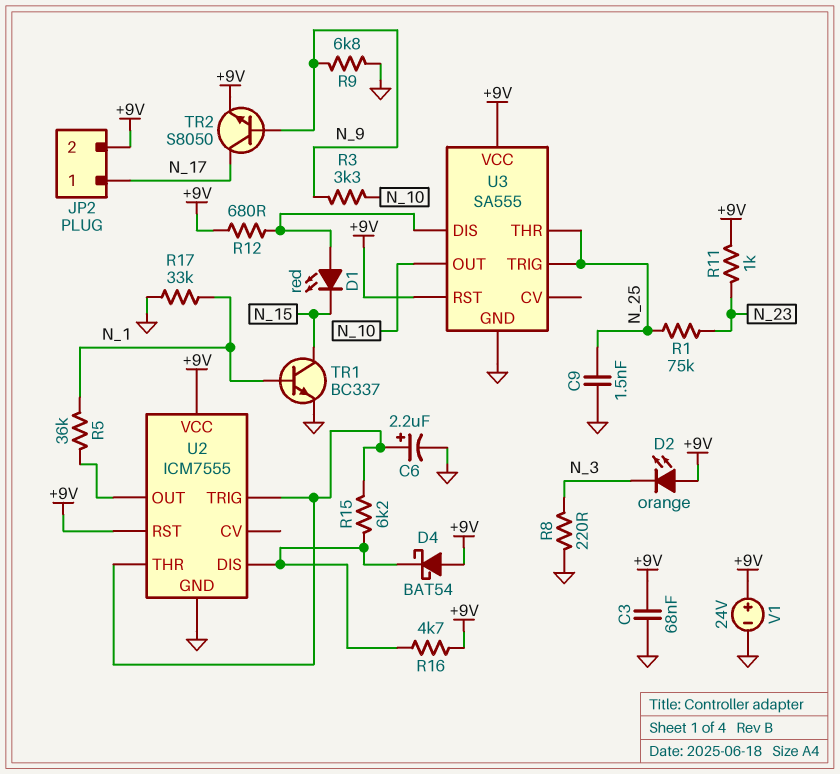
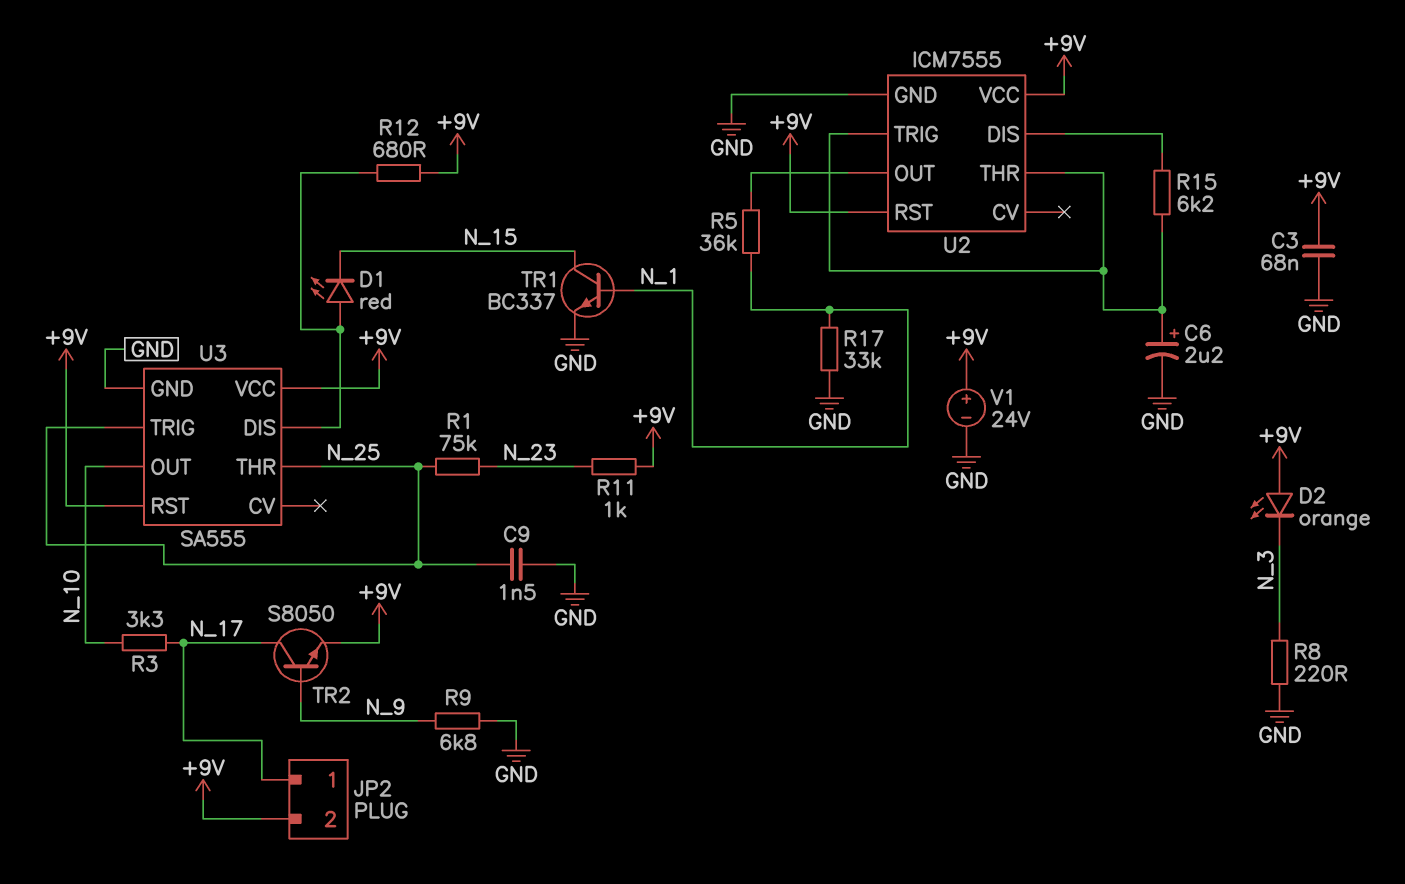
D4: schottky BAT54 (A +9V, K U2/DIS) -> none
R3: 3.3k (N_9, N_10) -> 3.3k (N_10, N_17)
R16: 4.7k (+9V, U2/DIS) -> none

